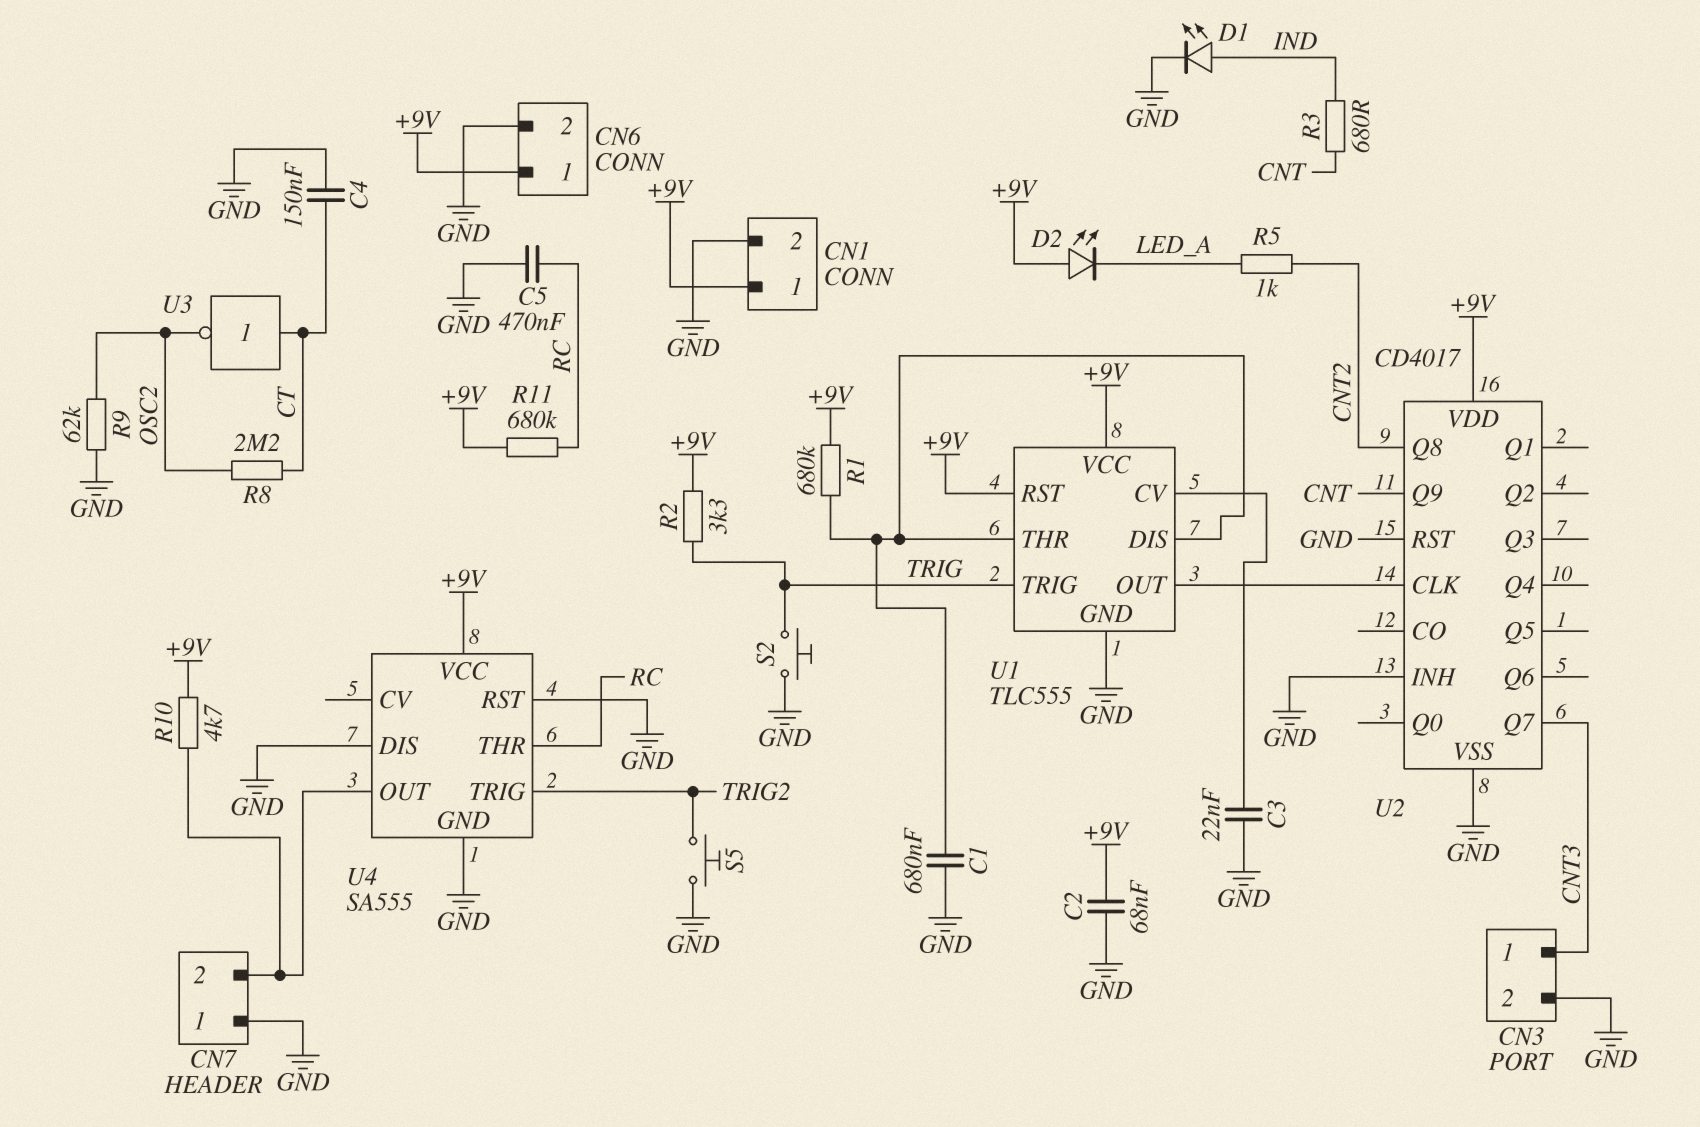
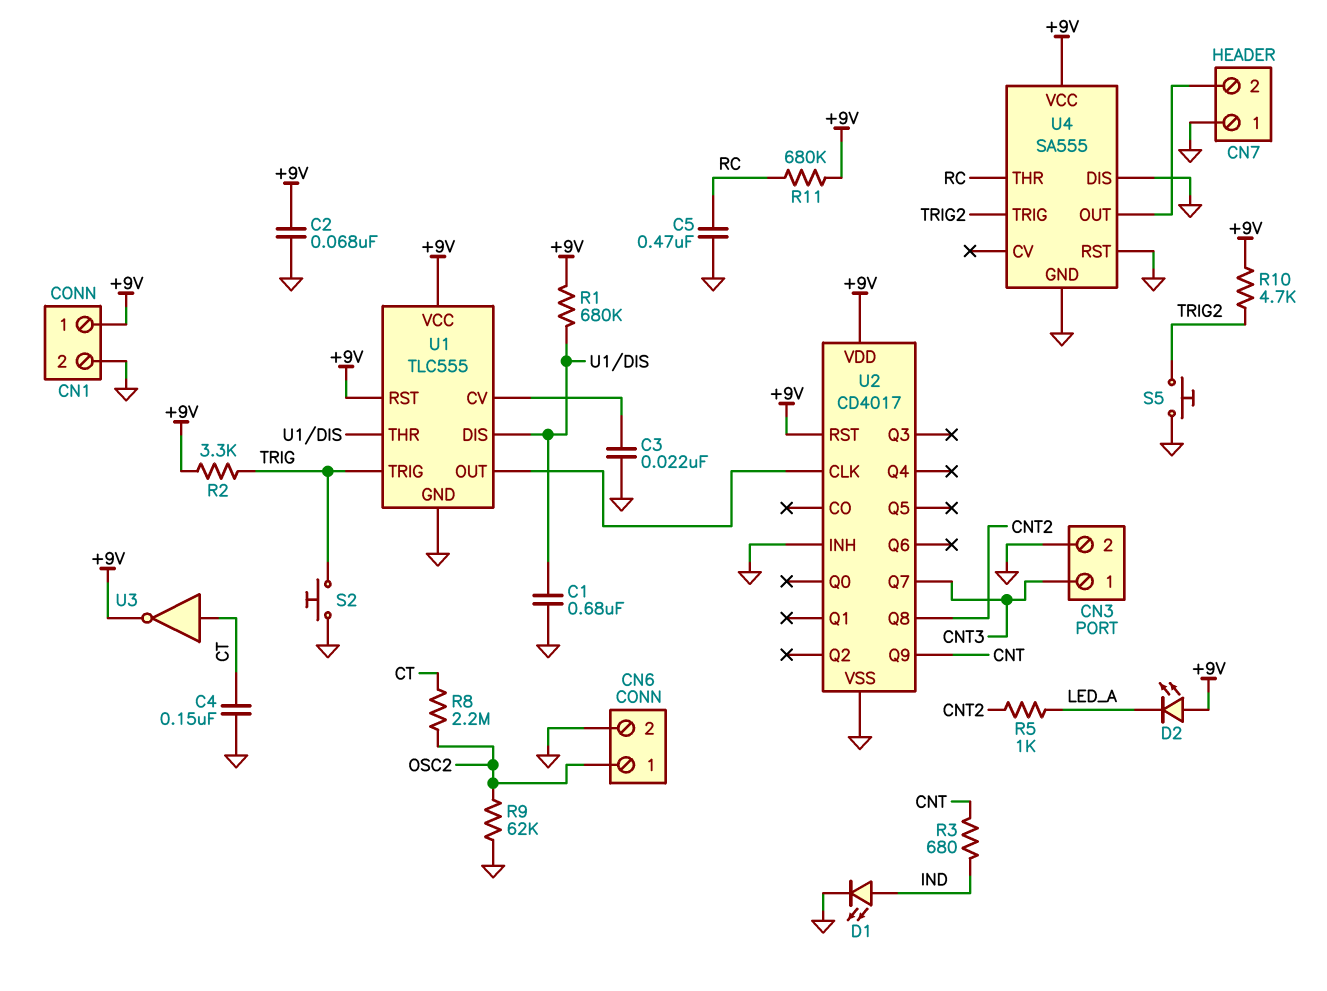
CN6 pin 1: +9V -> OSC2
R10: 4.7k (+9V, CN7/2) -> 4.7k (+9V, TRIG2)
U2 pin RST: GND -> +9V
U3: NOT (in CT, out OSC2) -> NOT (in CT, out +9V)

